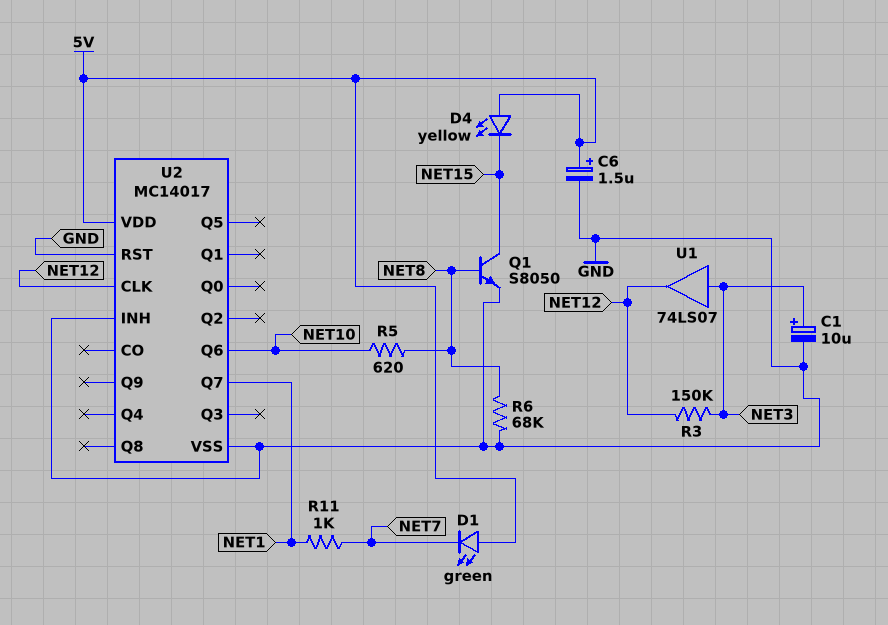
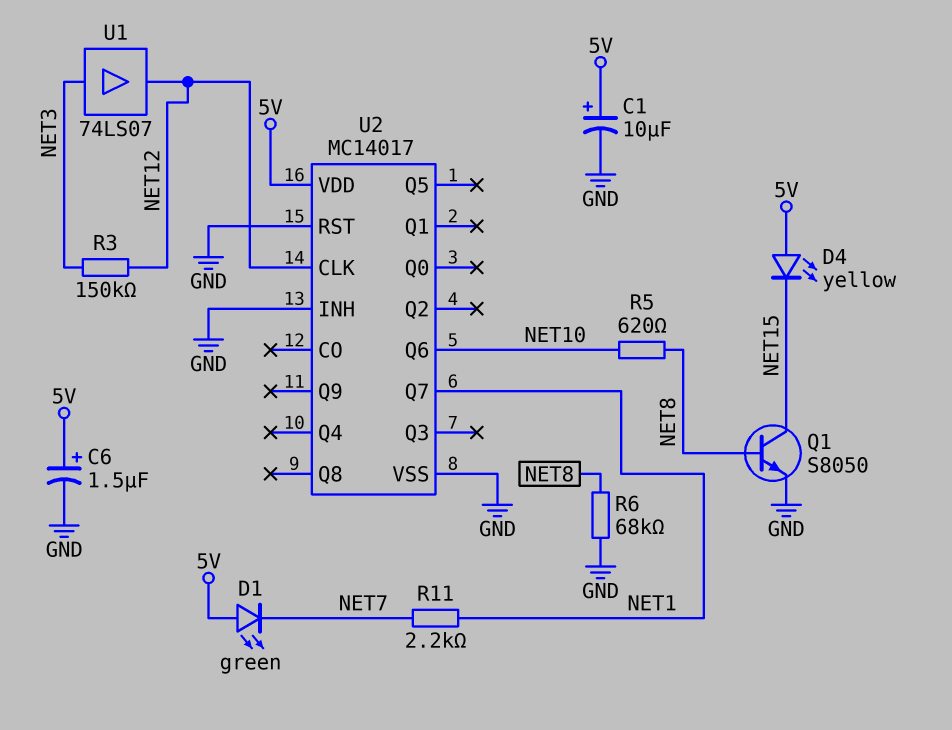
C1: 10uF (plus NET3, minus GND) -> 10uF (plus 5V, minus GND)
R11: 1k (NET1, NET7) -> 2.2k (NET1, NET7)

